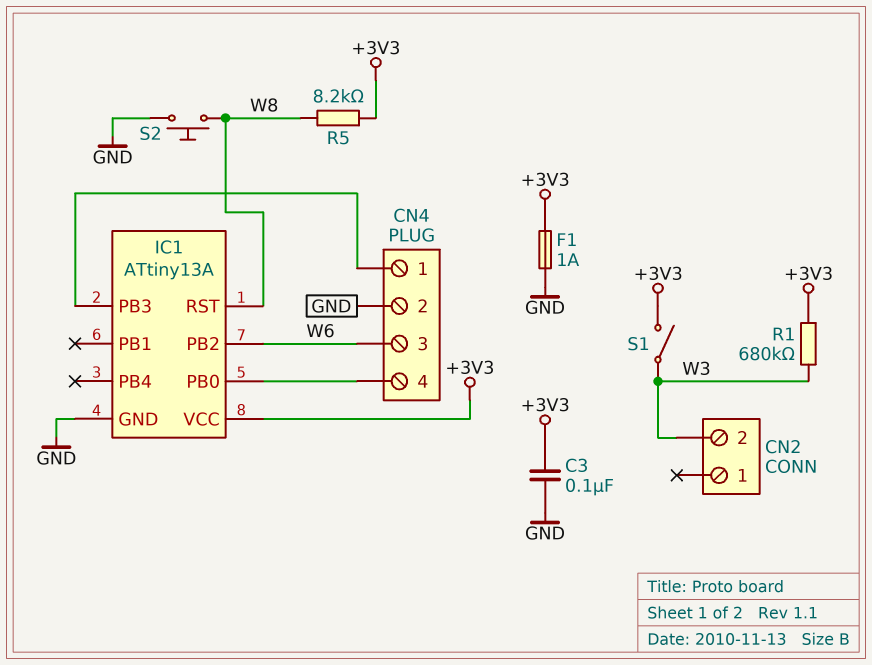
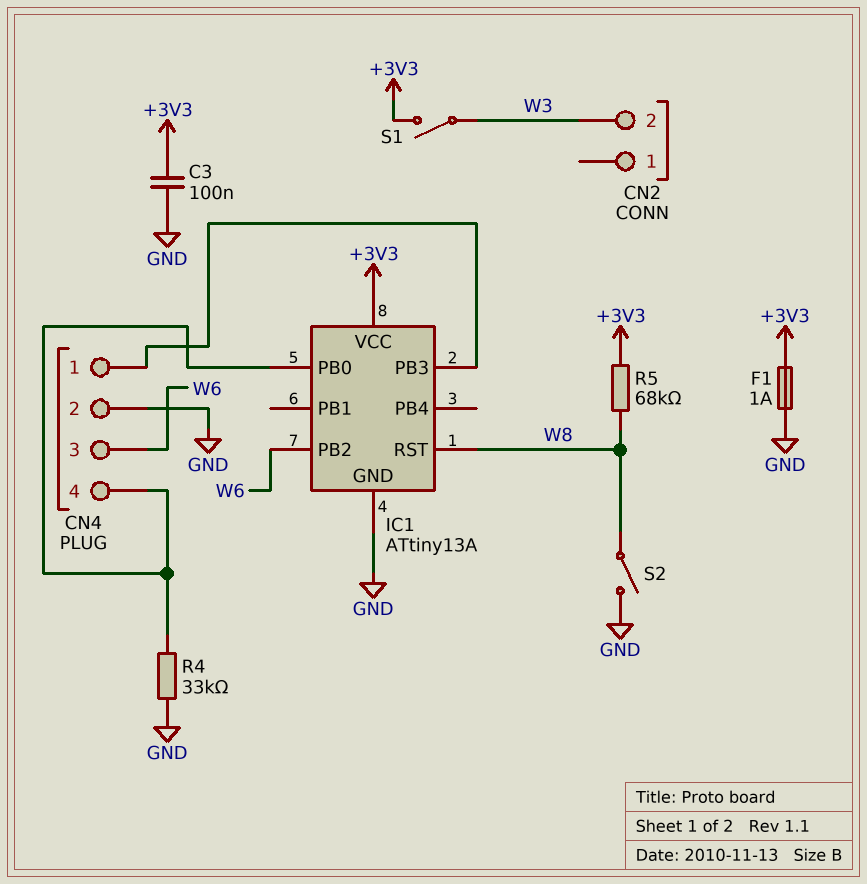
R1: 680k (+3V3, W3) -> none
R4: none -> 33k (CN4/4, GND)
R5: 8.2k (+3V3, W8) -> 68k (+3V3, W8)
S2: button (GND, W8) -> switch (GND, W8)

